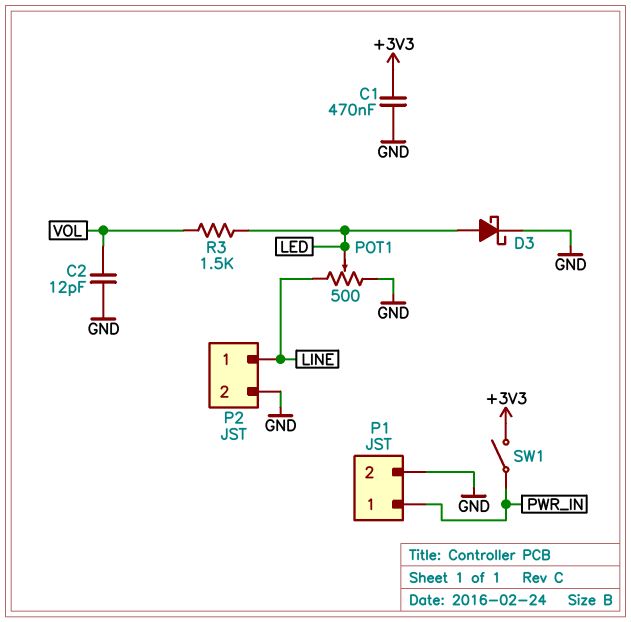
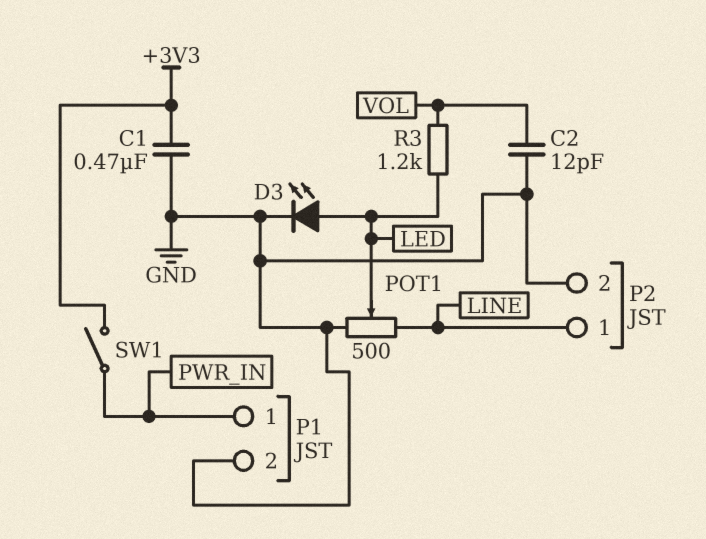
D3: schottky (A LED, K GND) -> LED (A LED, K GND)
R3: 1.5k (LED, VOL) -> 1.2k (LED, VOL)

